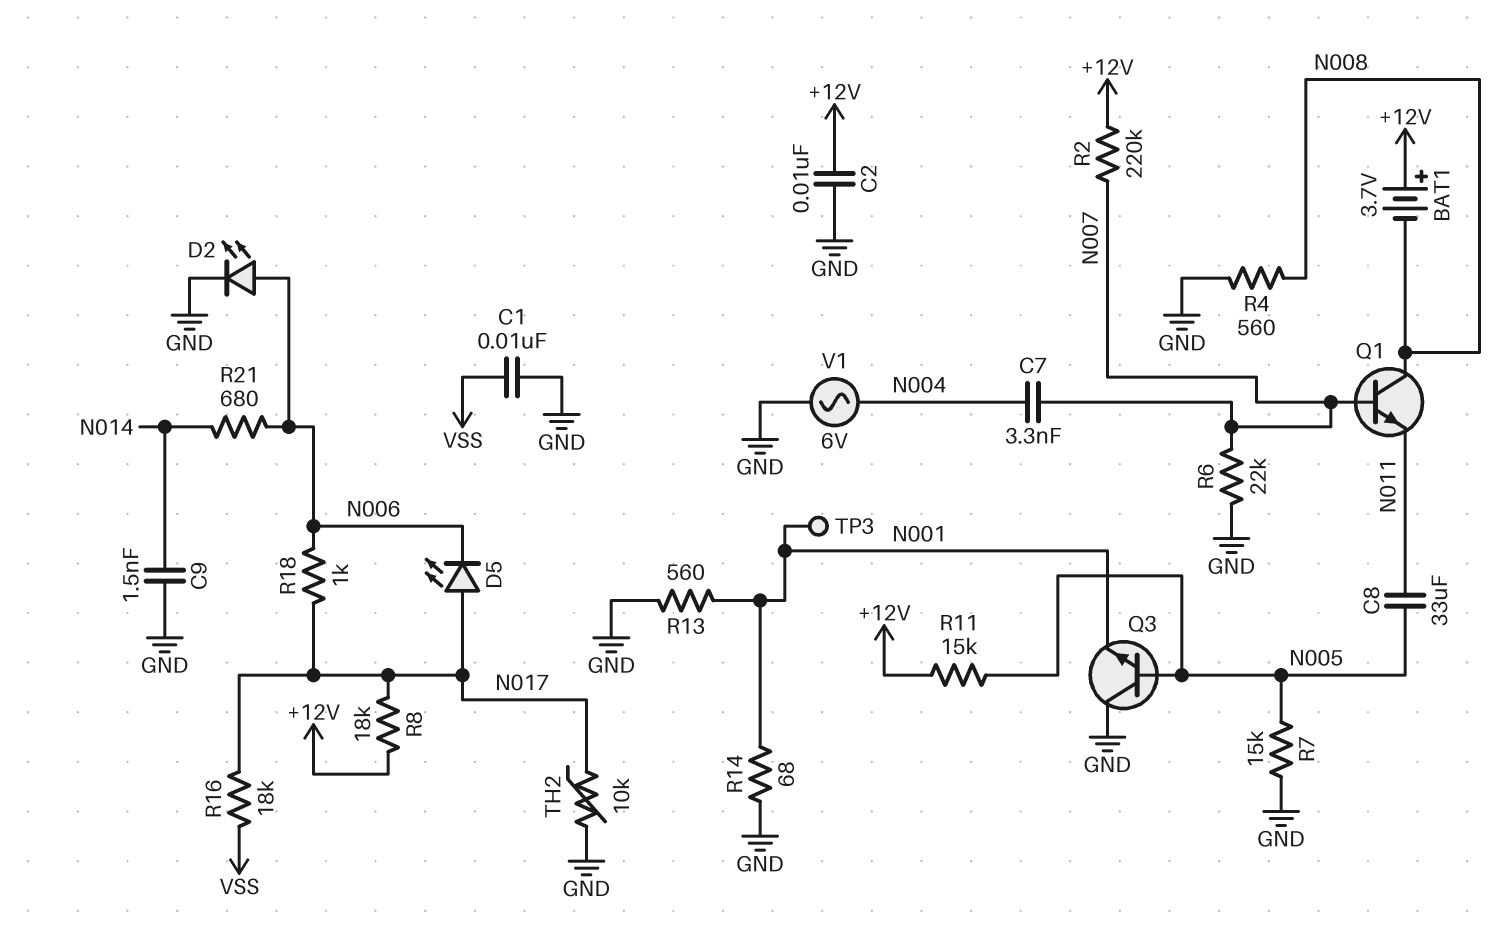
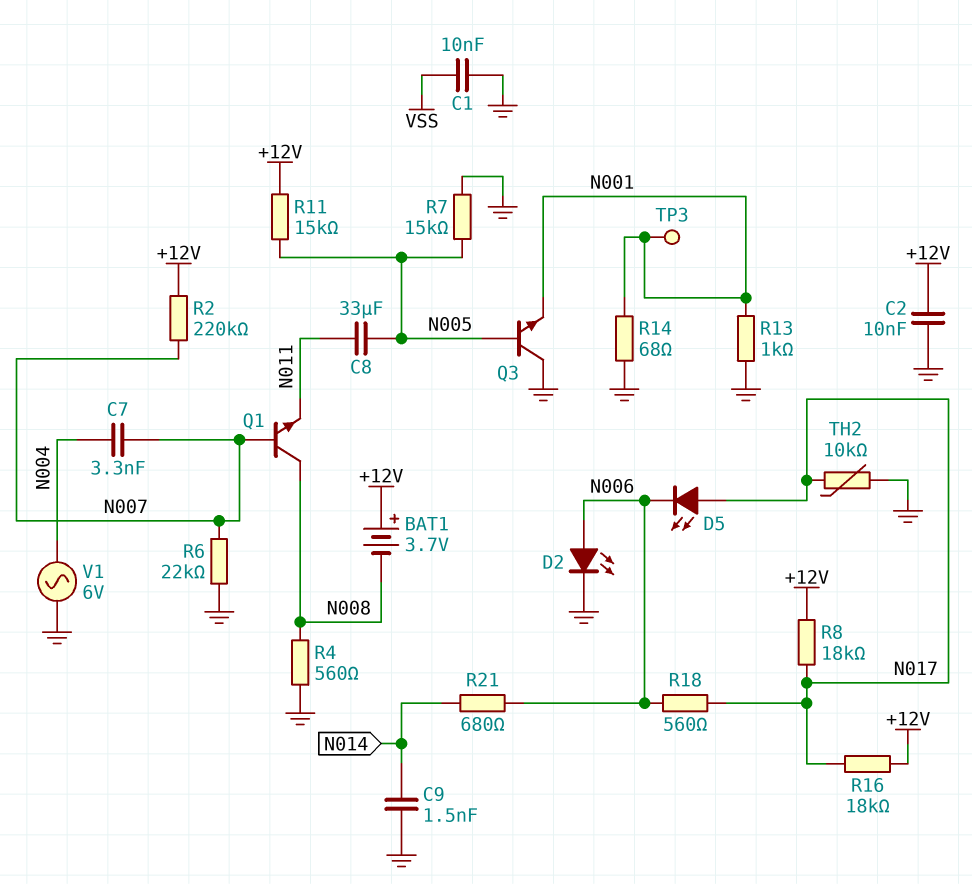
R13: 560 (GND, N001) -> 1k (GND, N001)
R16: 18k (N017, VSS) -> 18k (+12V, N017)
R18: 1k (N006, N017) -> 560 (N006, N017)

